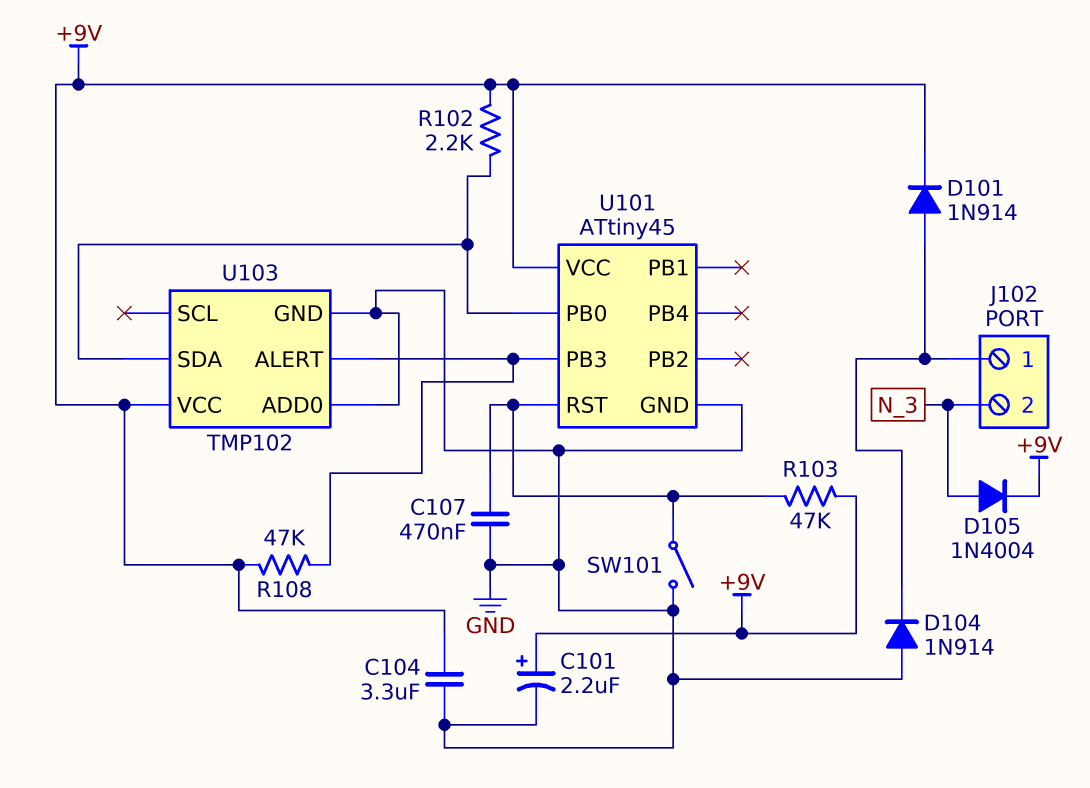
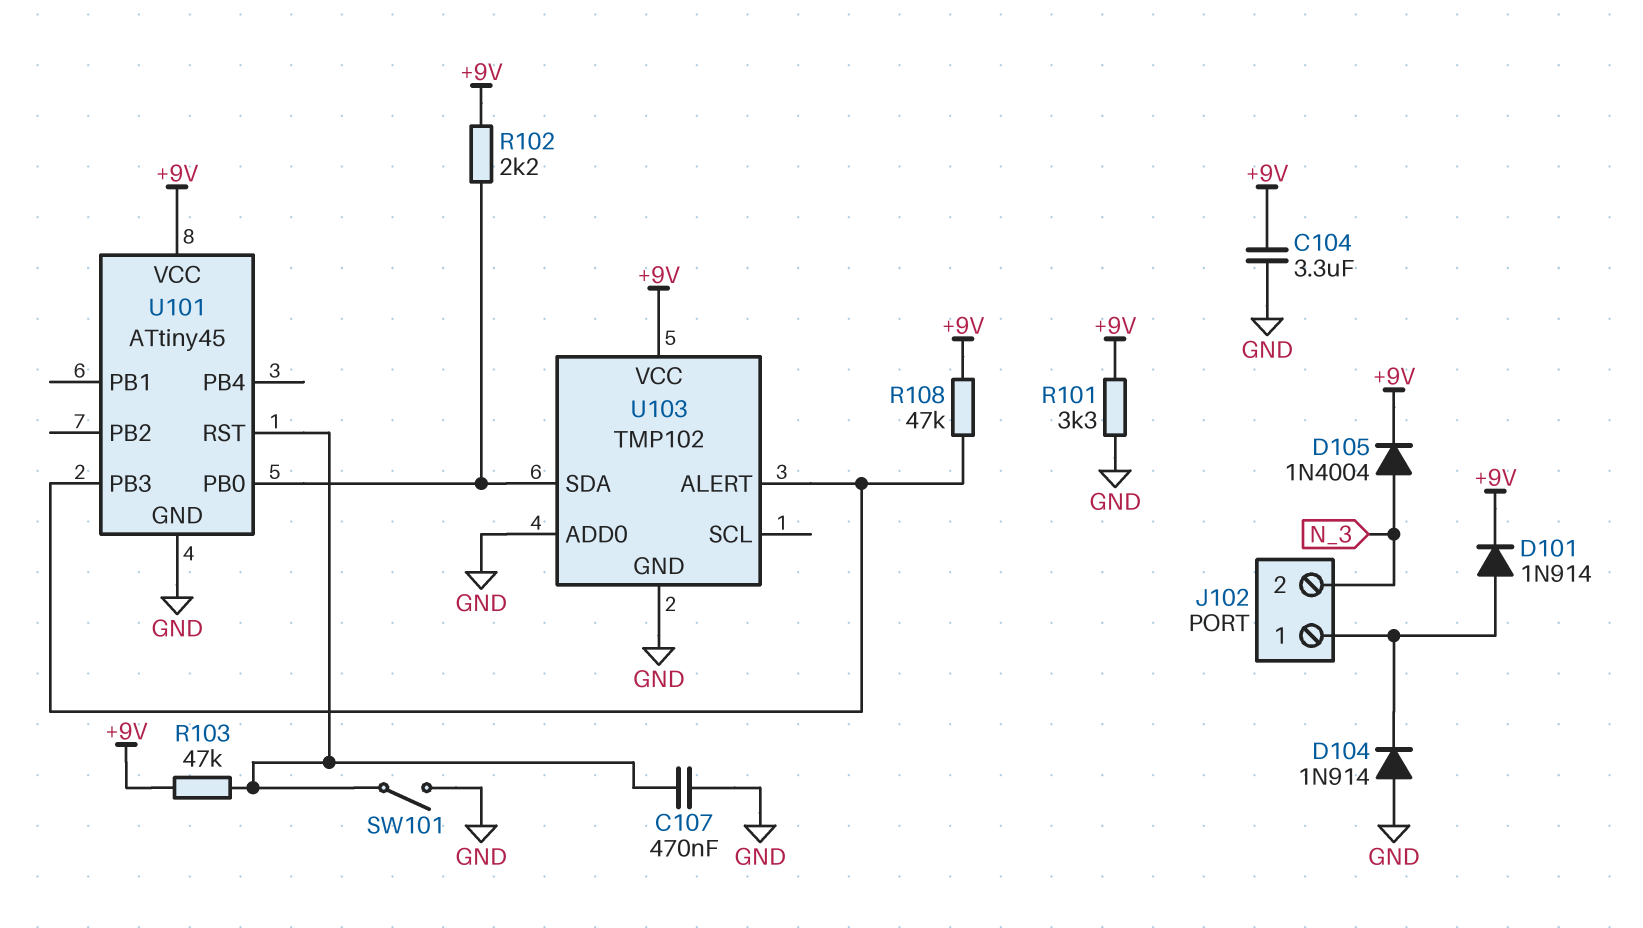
C101: 2.2uF (plus +9V, minus GND) -> none
R101: none -> 3.3k (+9V, GND)

